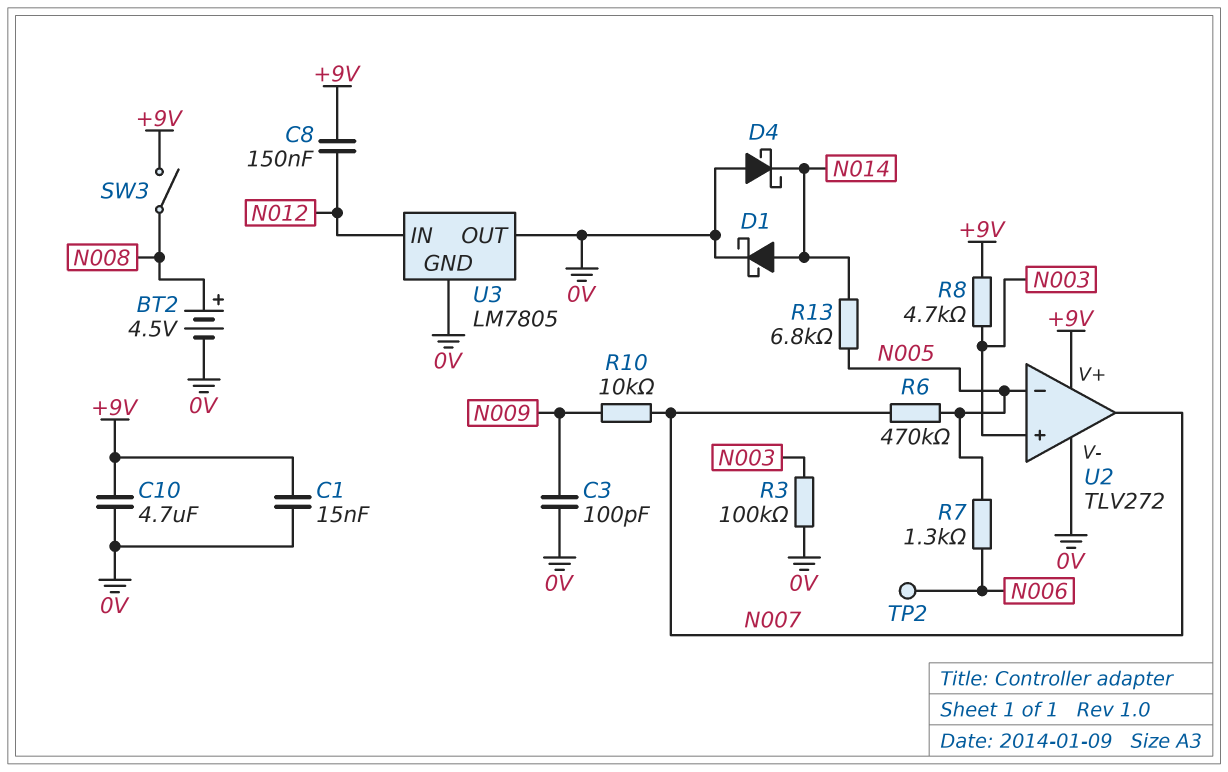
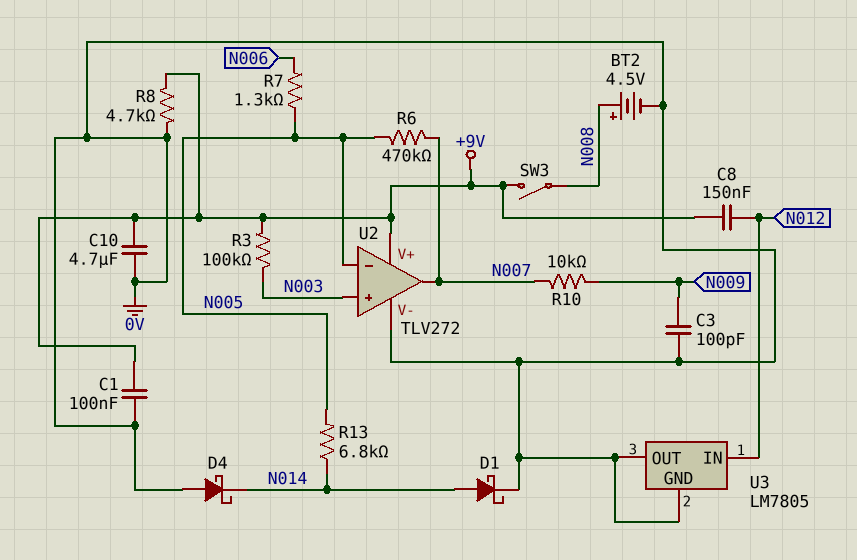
C1: 15nF (+9V, 0V) -> 100nF (+9V, 0V)
R3: 100k (0V, N003) -> 100k (+9V, N003)
R8: 4.7k (+9V, N003) -> 4.7k (+9V, 0V)
TP2: test point (N006) -> none

